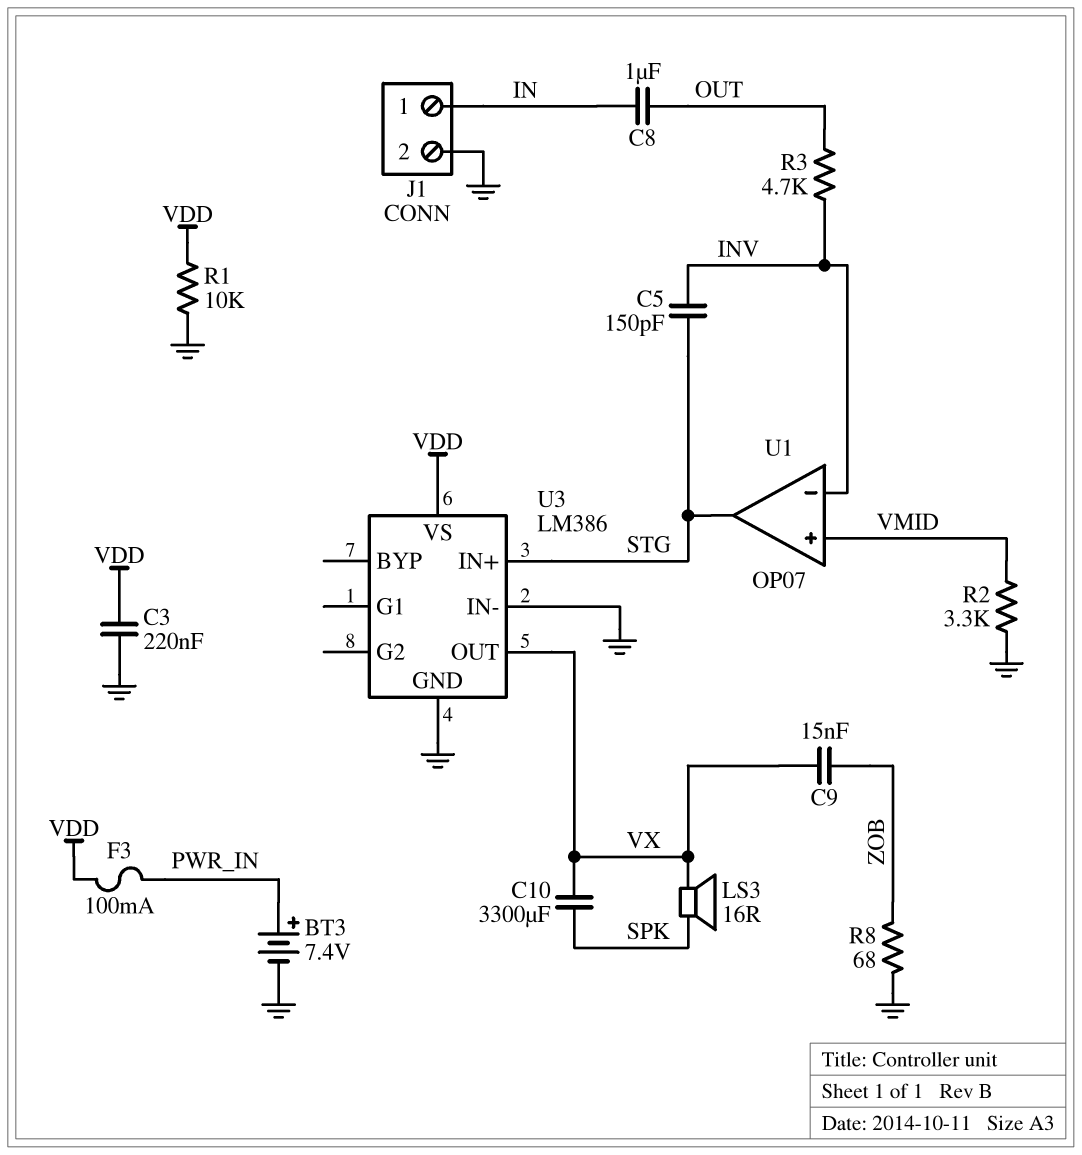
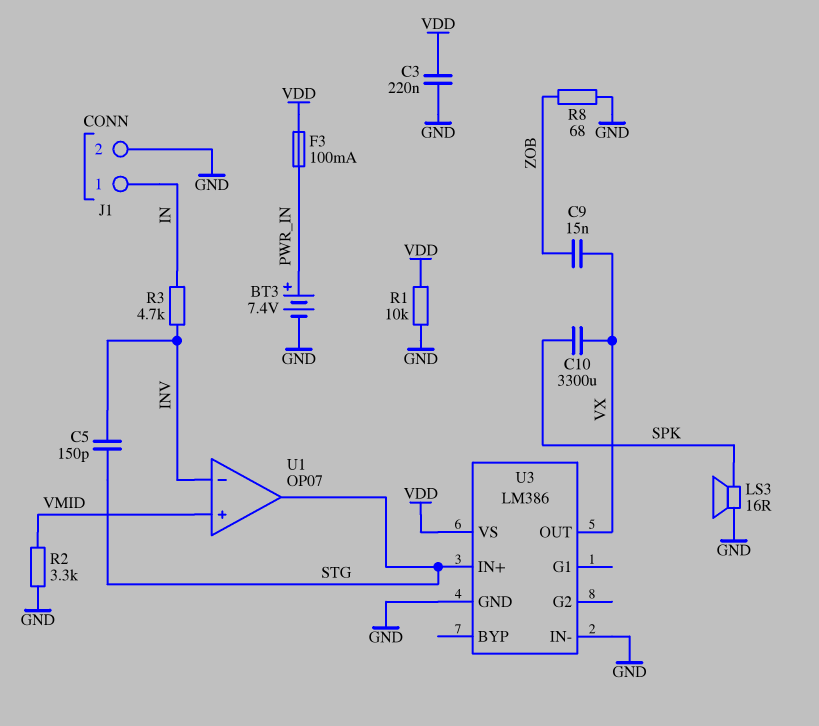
C8: 1uF (IN, OUT) -> none
LS3: speaker 16R (SPK, VX) -> speaker 16R (GND, SPK)
R3: 4.7k (INV, OUT) -> 4.7k (IN, INV)

